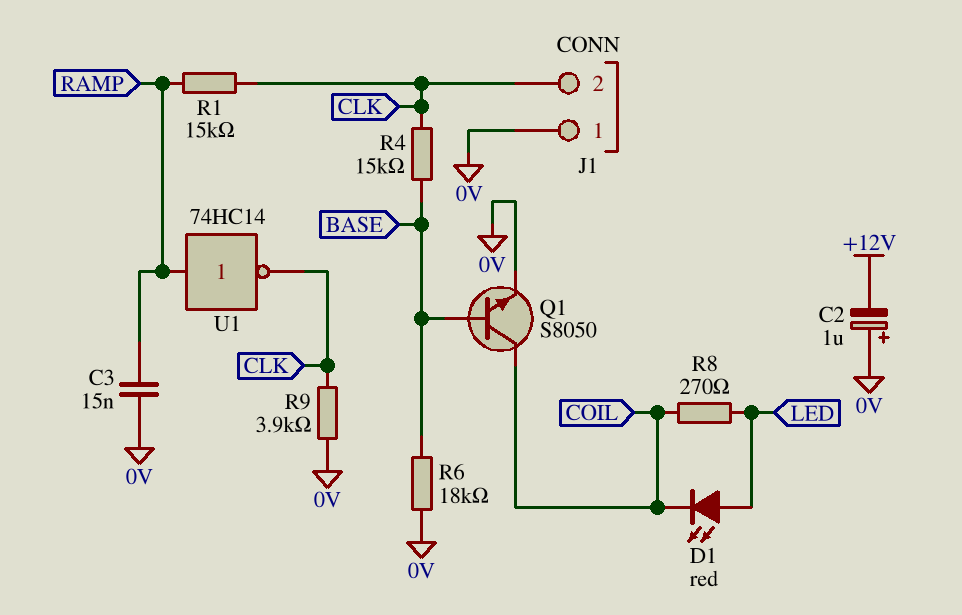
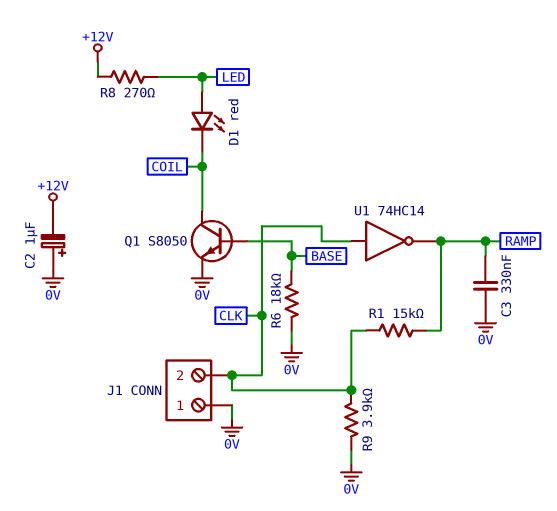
C3: 15nF (0V, RAMP) -> 330nF (0V, RAMP)
R4: 15k (BASE, CLK) -> none
R8: 270 (COIL, LED) -> 270 (+12V, LED)
U1: NOT 74HC14 (in RAMP, out CLK) -> NOT 74HC14 (in CLK, out RAMP)

